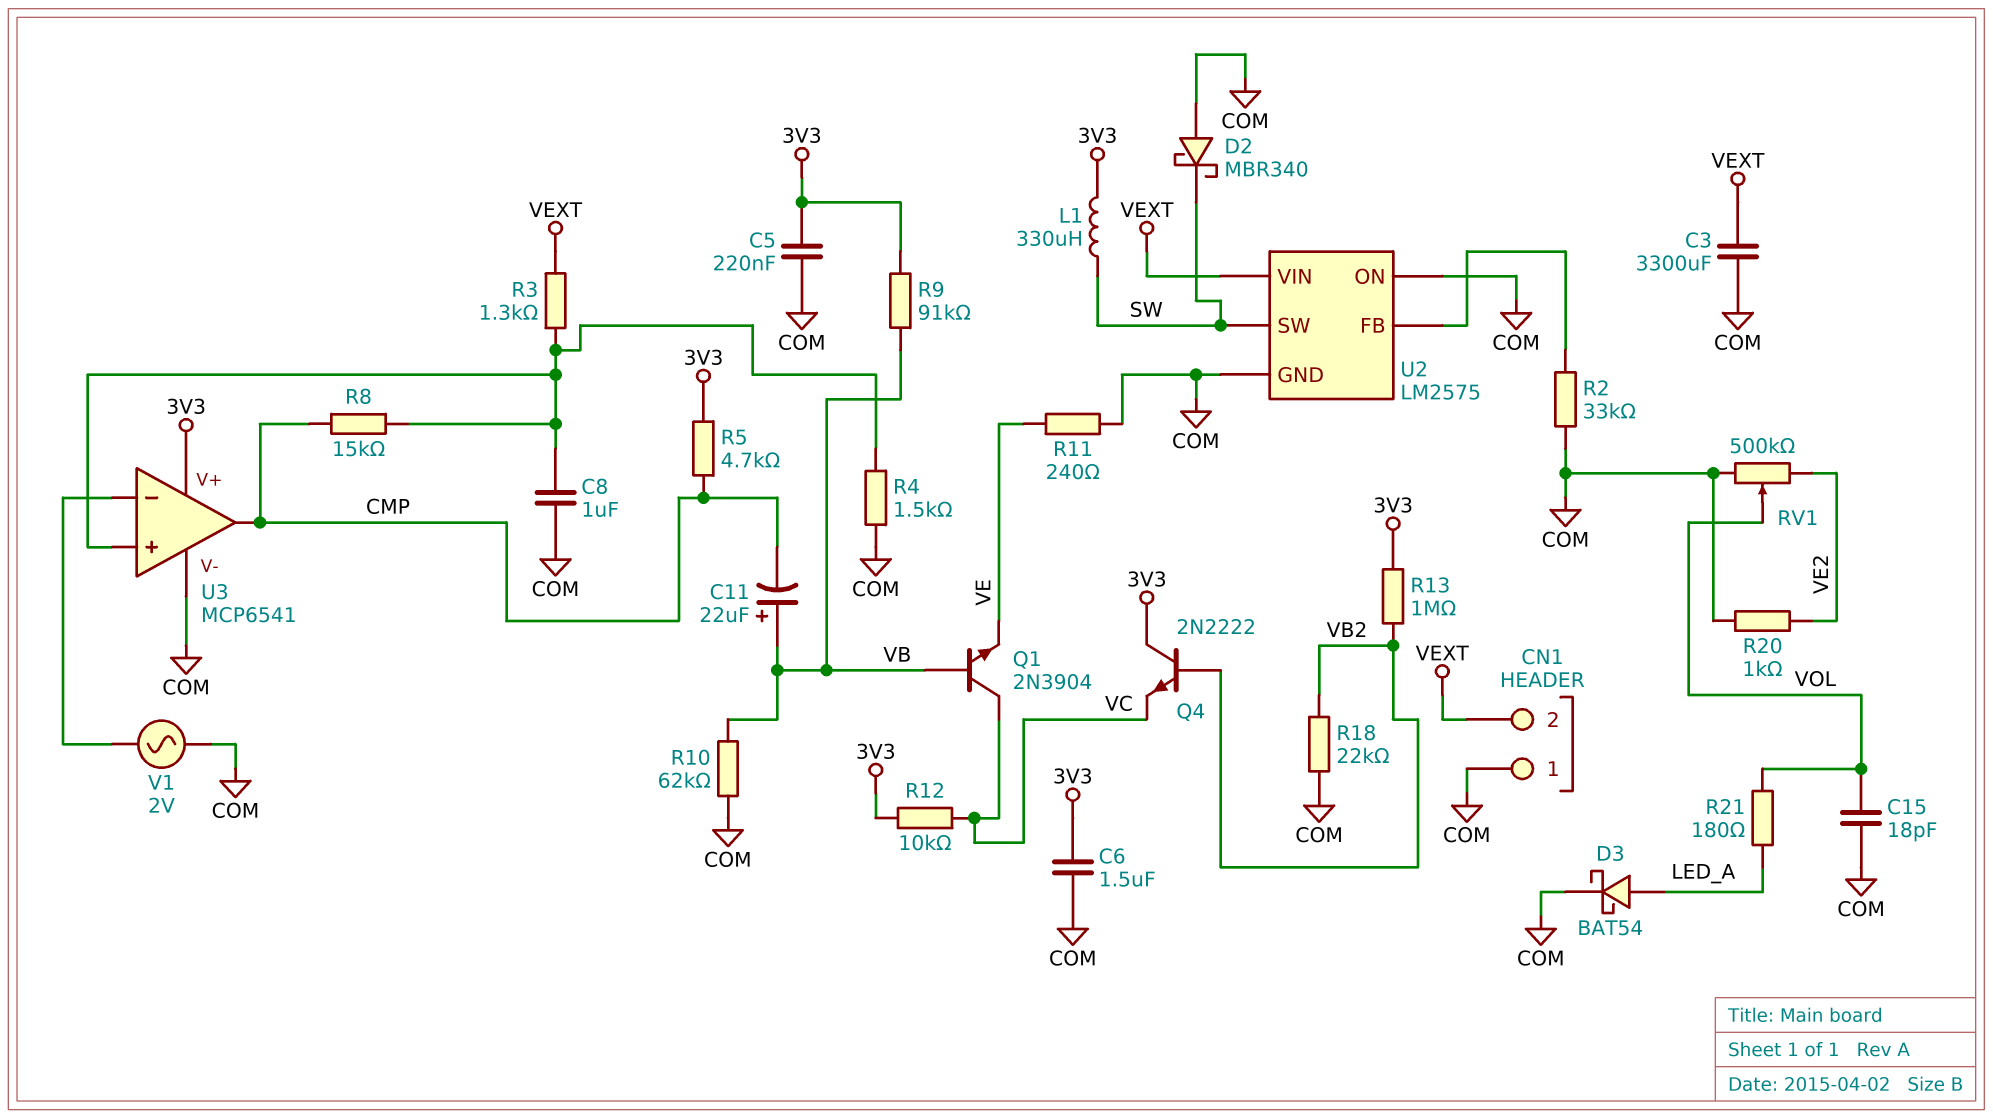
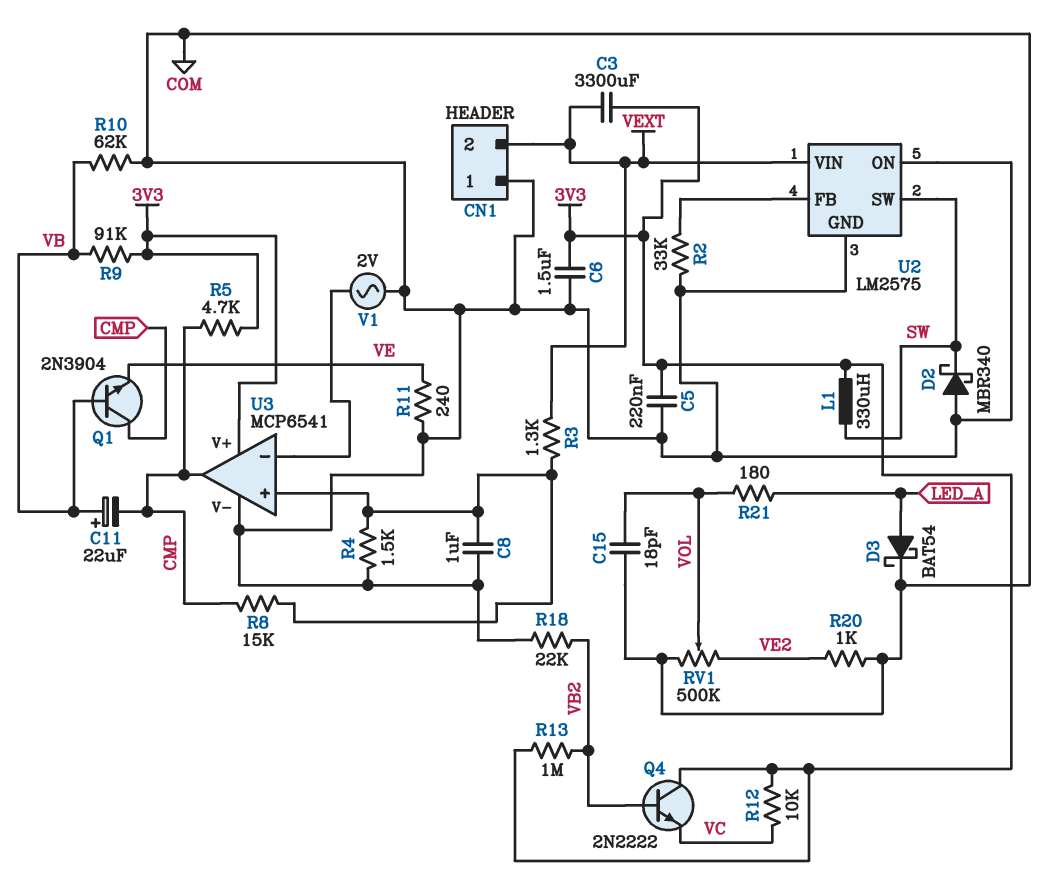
C3: 3300uF (COM, VEXT) -> 3300uF (3V3, VEXT)
Q1: NPN 2N3904 (B VB, C VC, E VE) -> NPN 2N3904 (B VB, C CMP, E VE)

